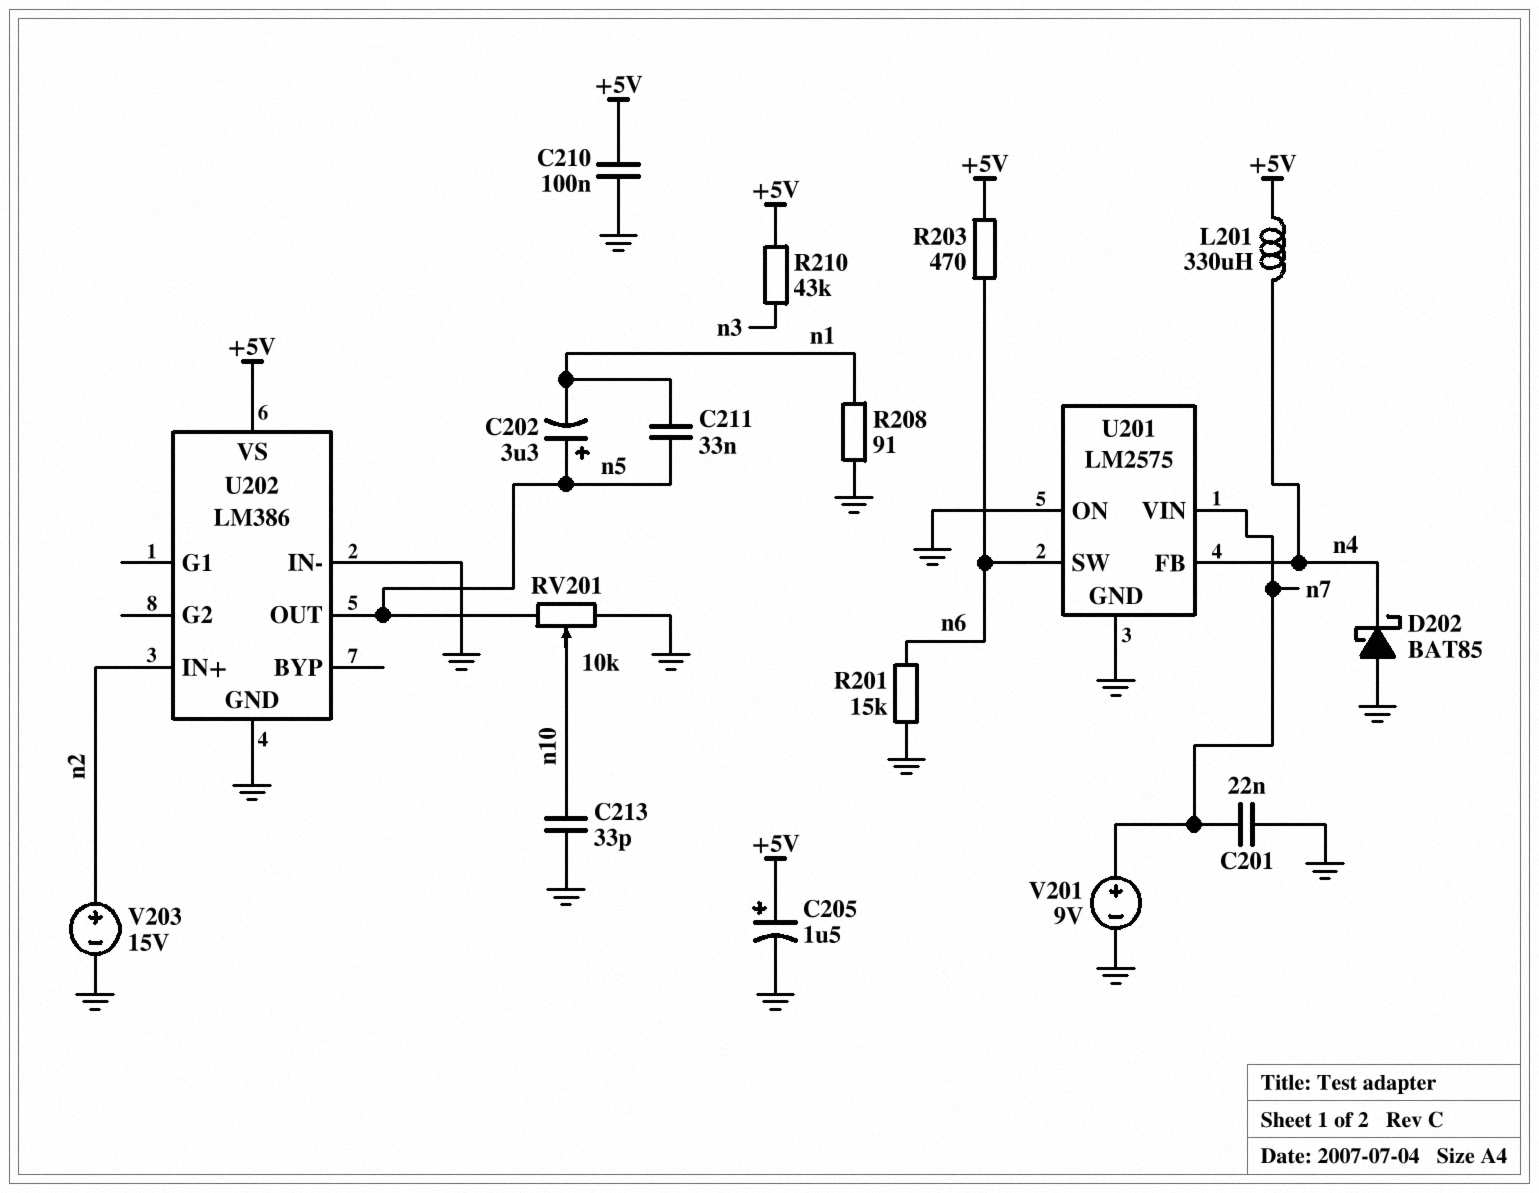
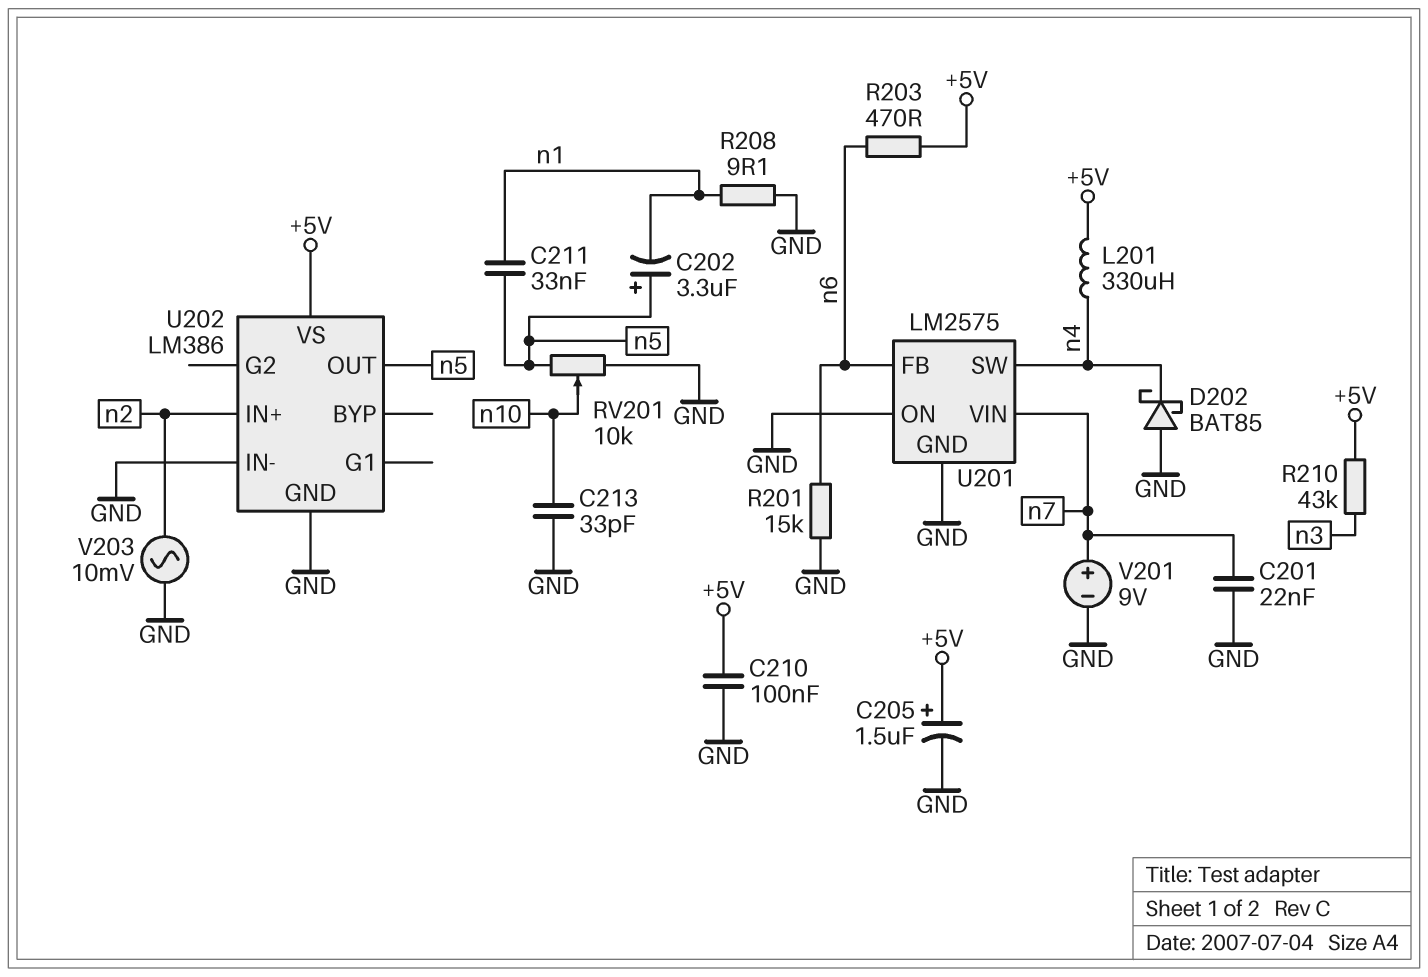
R208: 91 (GND, n1) -> 9.1 (GND, n1)
U201 pin FB: n4 -> n6
U201 pin SW: n6 -> n4
V203: 15V (plus n2, minus GND) -> AC 10mV (GND, n2)

